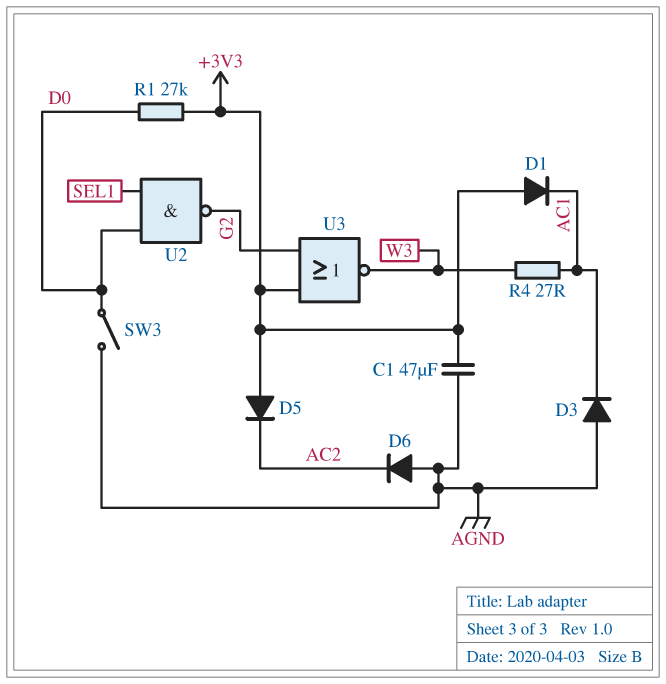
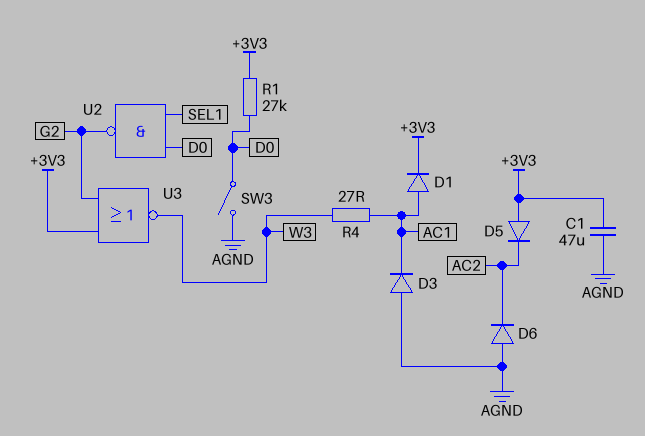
D1: diode (A +3V3, K AC1) -> diode (A AC1, K +3V3)

